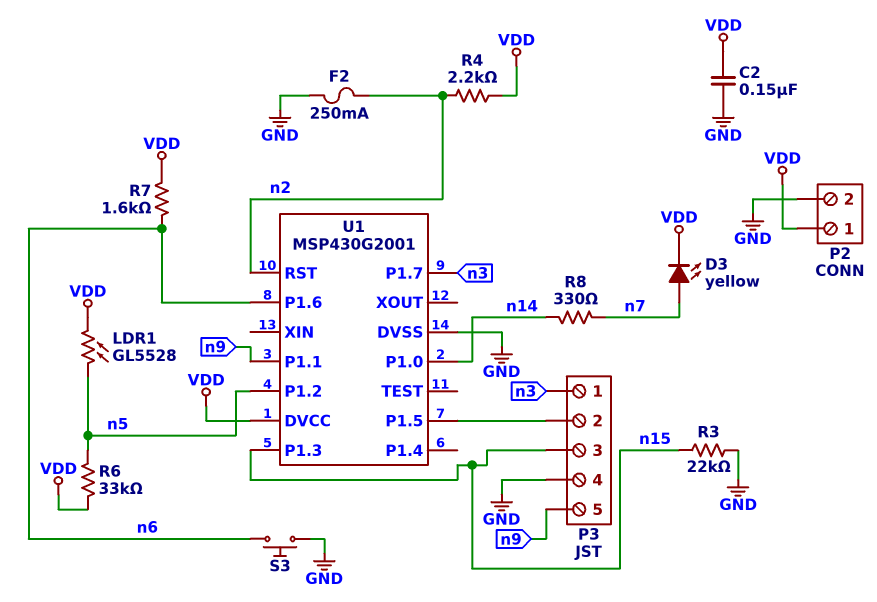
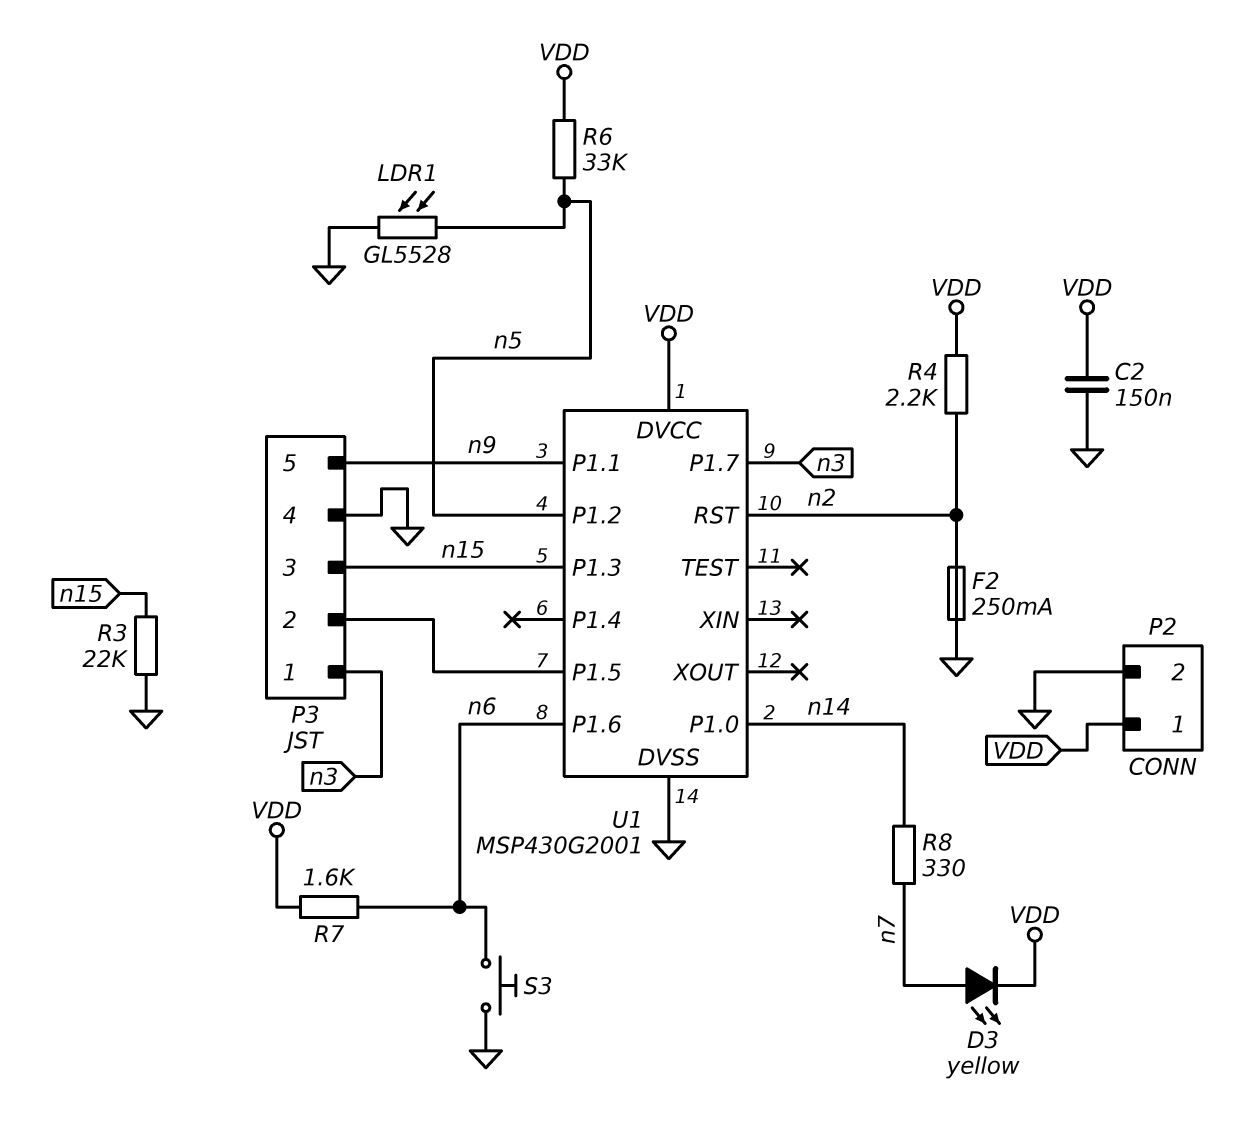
LDR1: GL5528 (VDD, n5) -> GL5528 (GND, n5)

